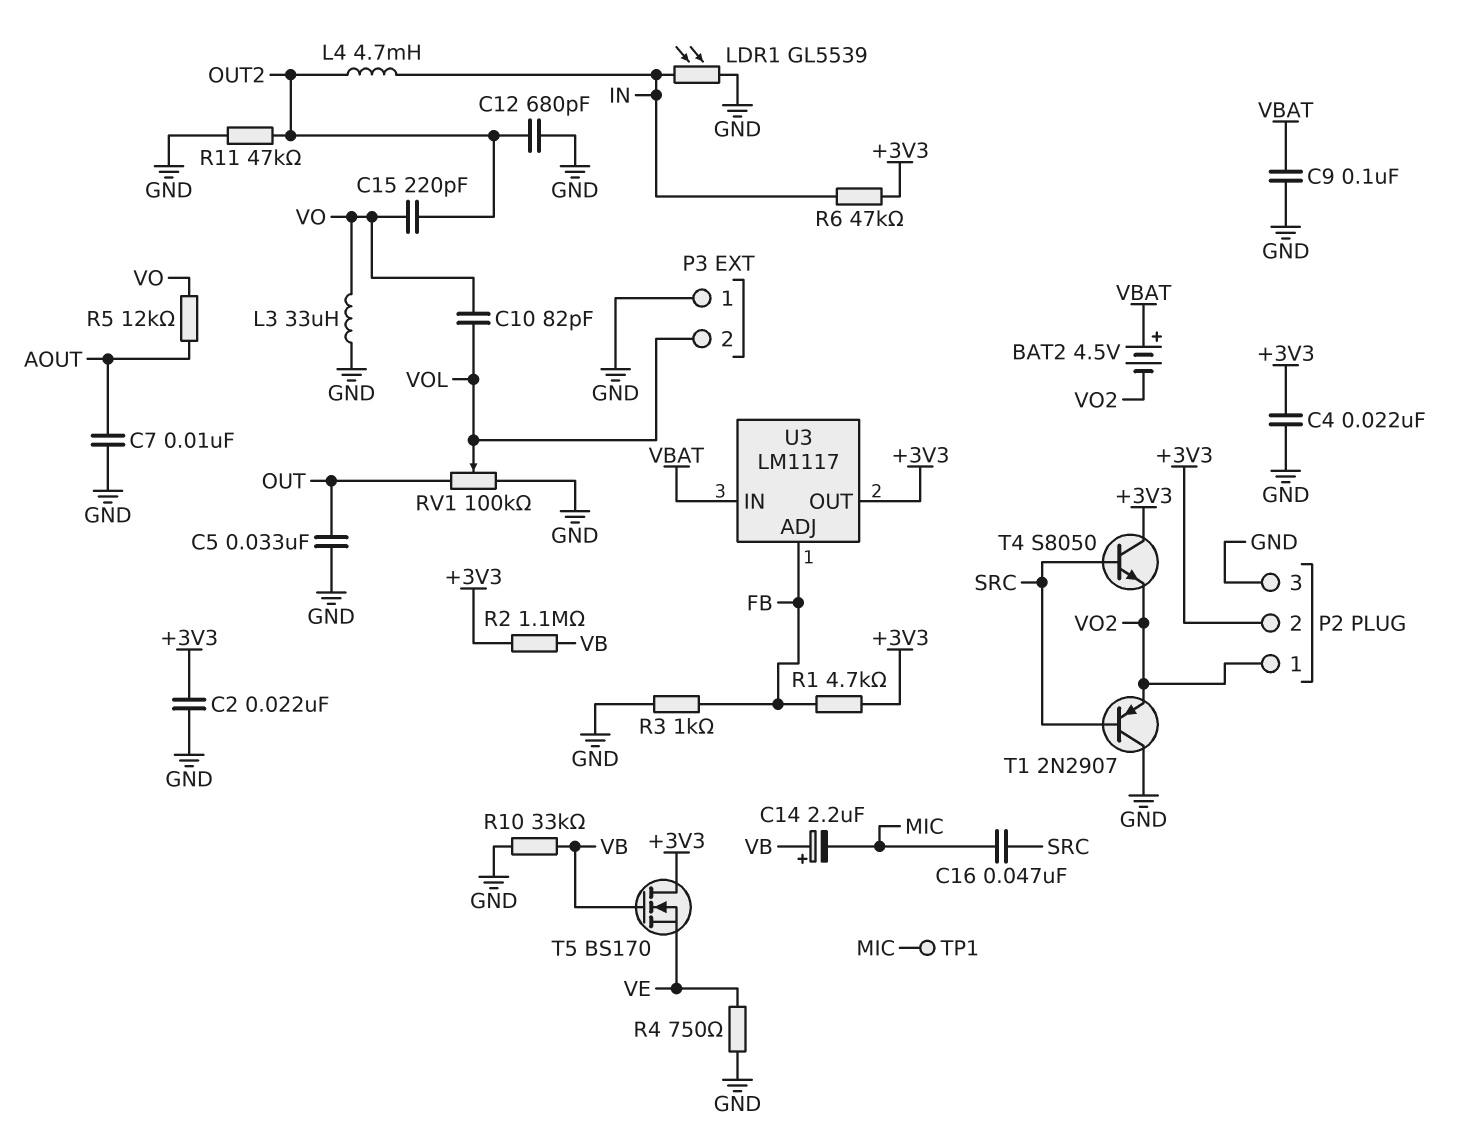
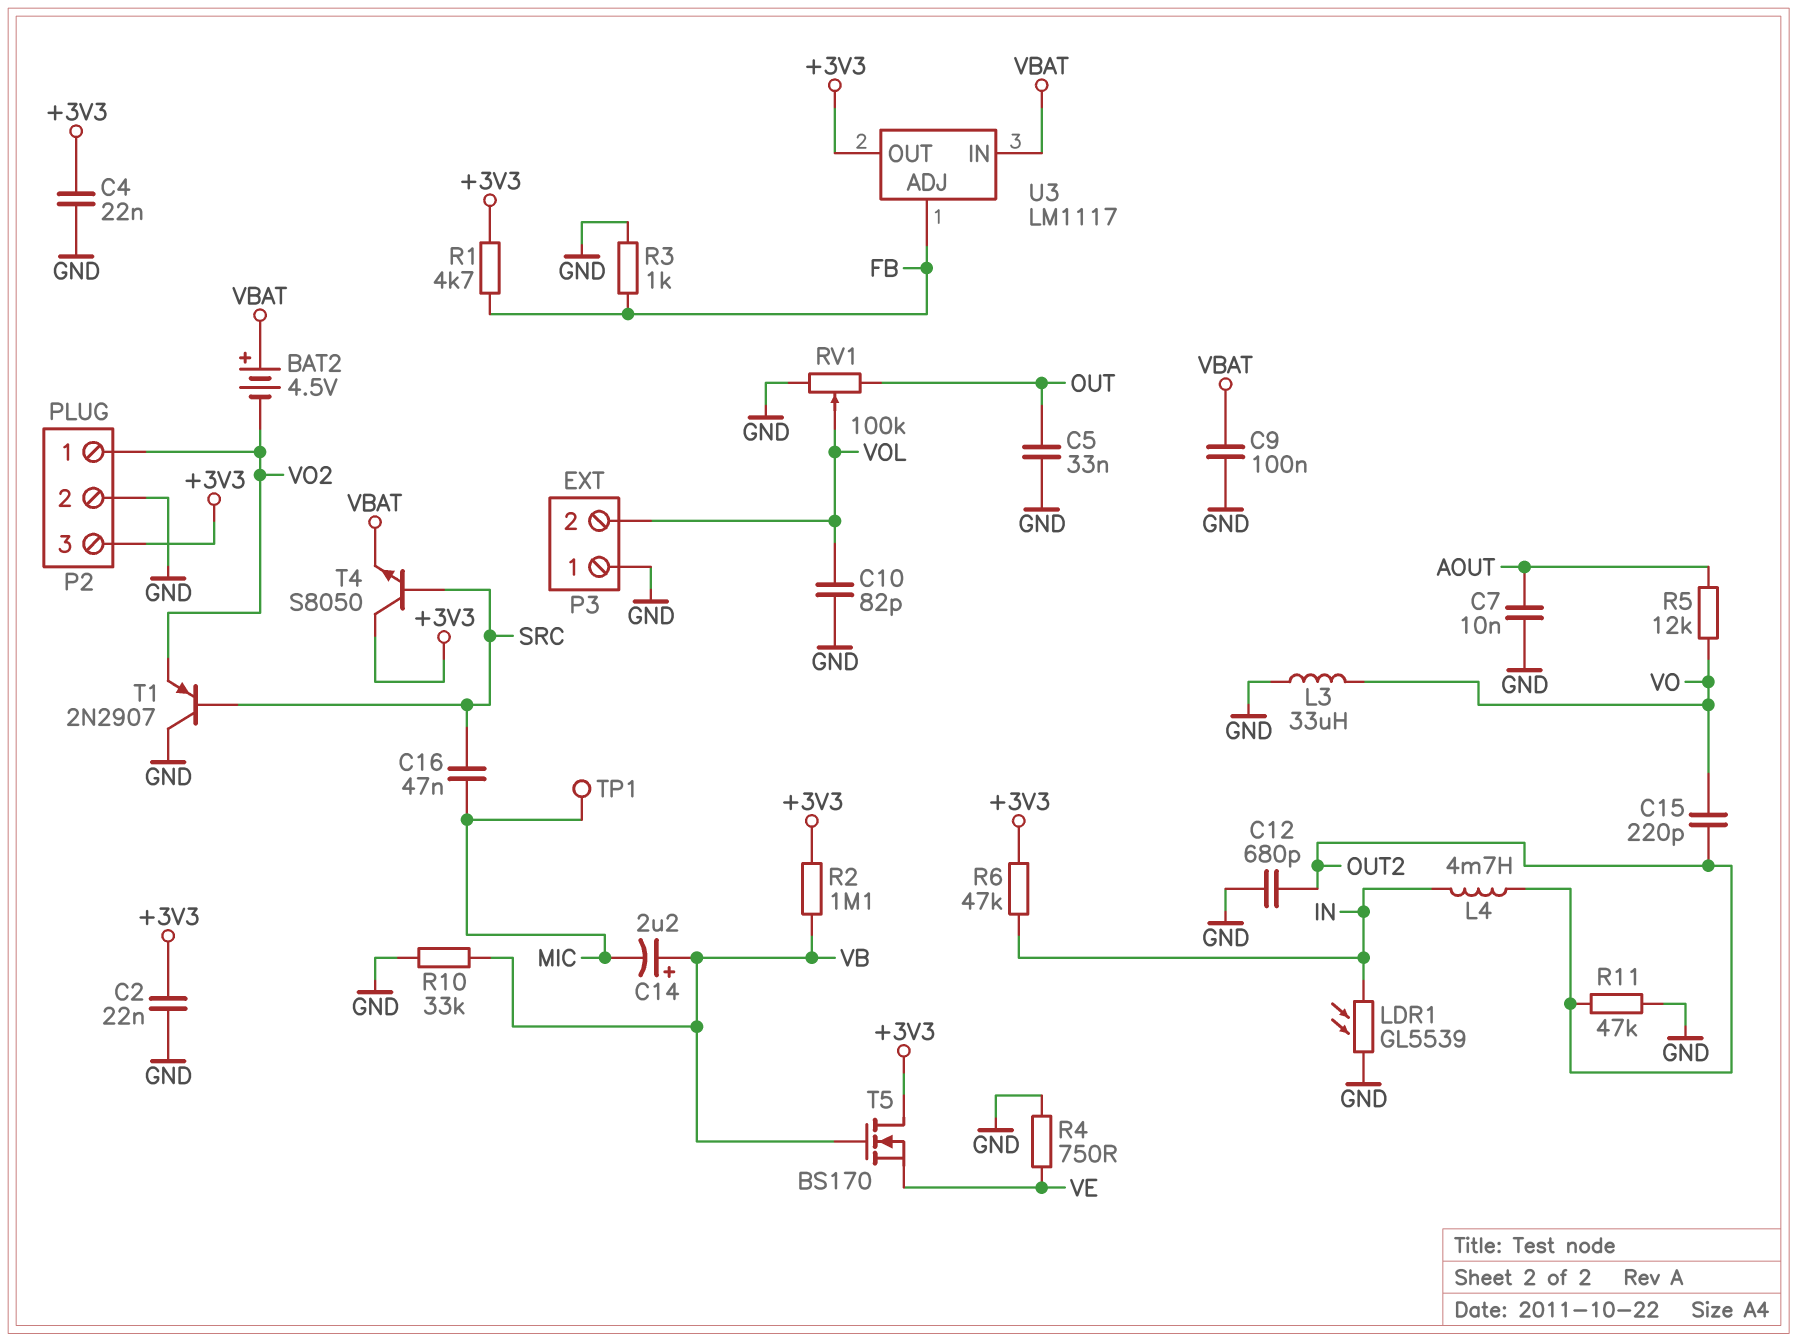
C10: 82pF (VO, VOL) -> 82pF (GND, VOL)
P2 pin 2: +3V3 -> GND
P2 pin 3: GND -> +3V3
T4: NPN S8050 (B SRC, C +3V3, E VO2) -> NPN S8050 (B SRC, C +3V3, E VBAT)

